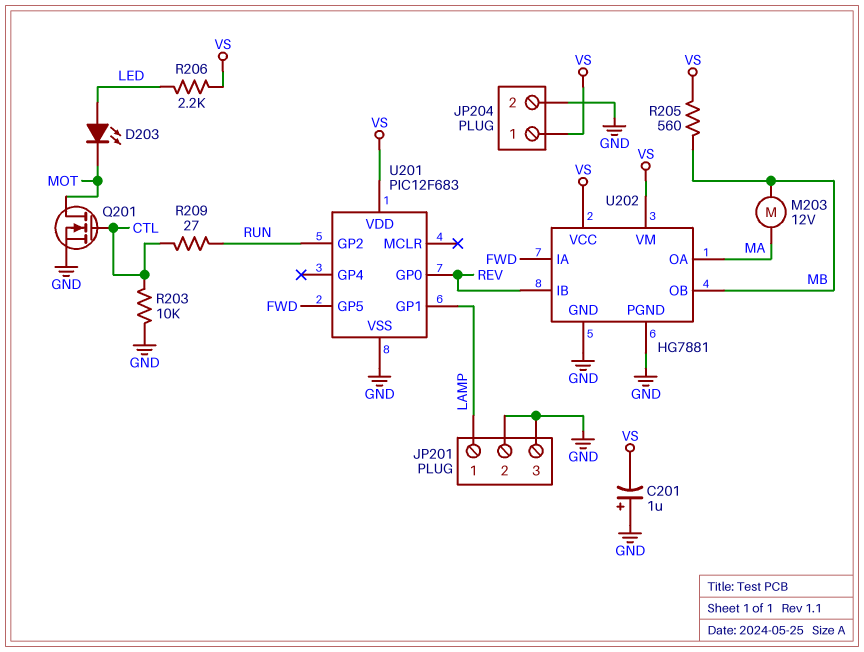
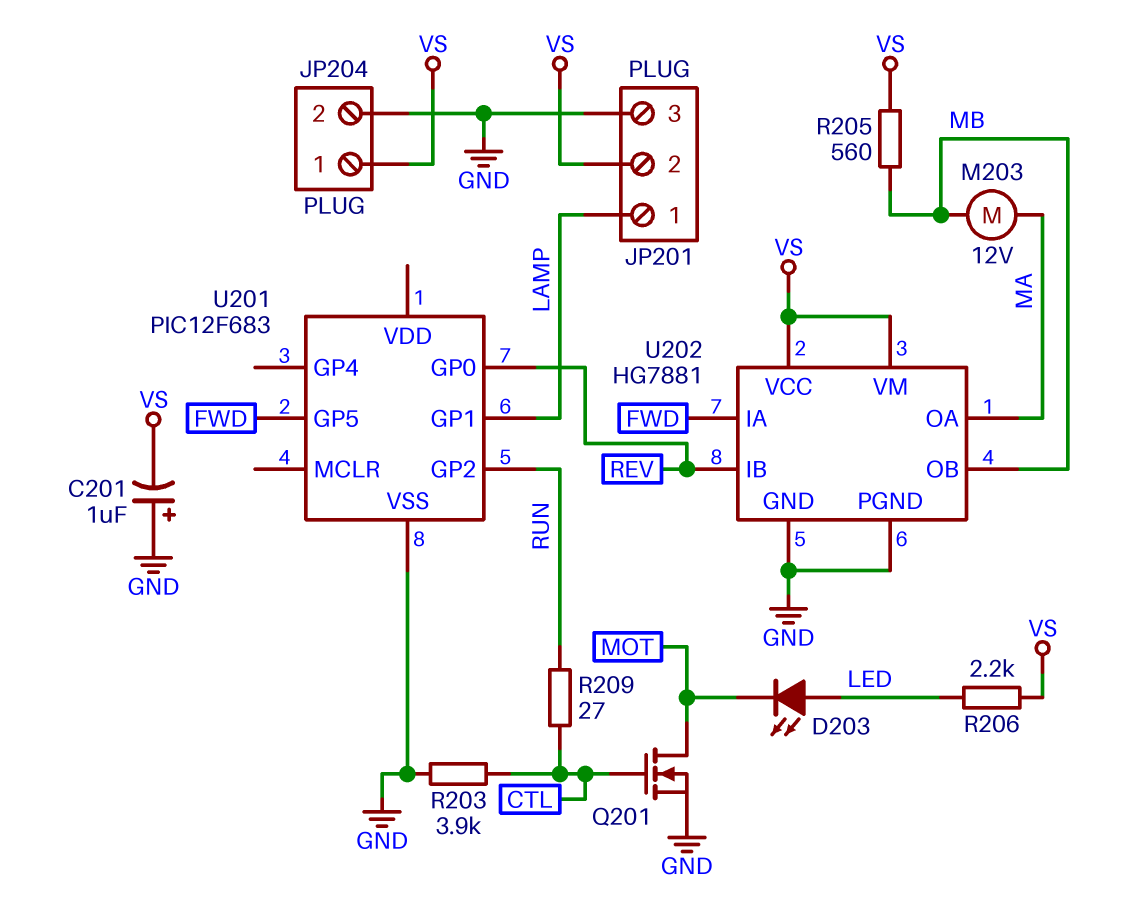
JP201 pin 2: GND -> VS
R203: 10k (CTL, GND) -> 3.9k (CTL, GND)
U201 pin VDD: VS -> none

